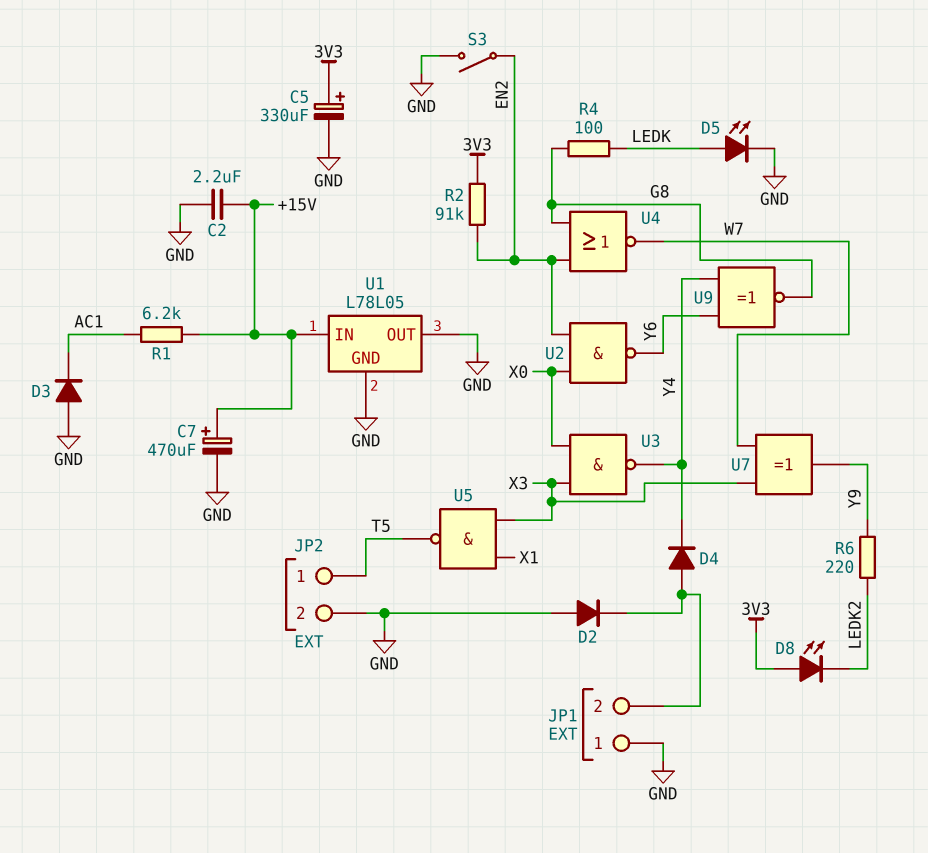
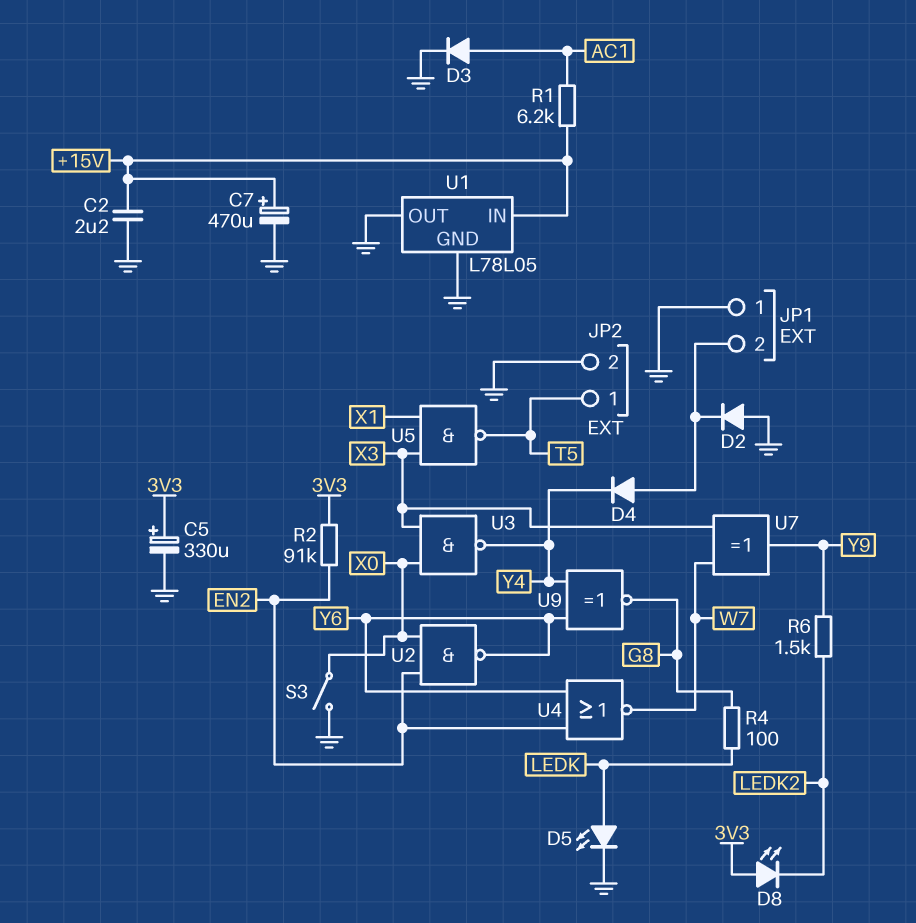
D3: diode (A GND, K AC1) -> diode (A AC1, K GND)
R6: 220 (LEDK2, Y9) -> 1.5k (LEDK2, Y9)
S3: switch (EN2, GND) -> switch (GND, X0)
U4: NOR (in EN2, in G8, out W7) -> NOR (in EN2, in Y6, out W7)

